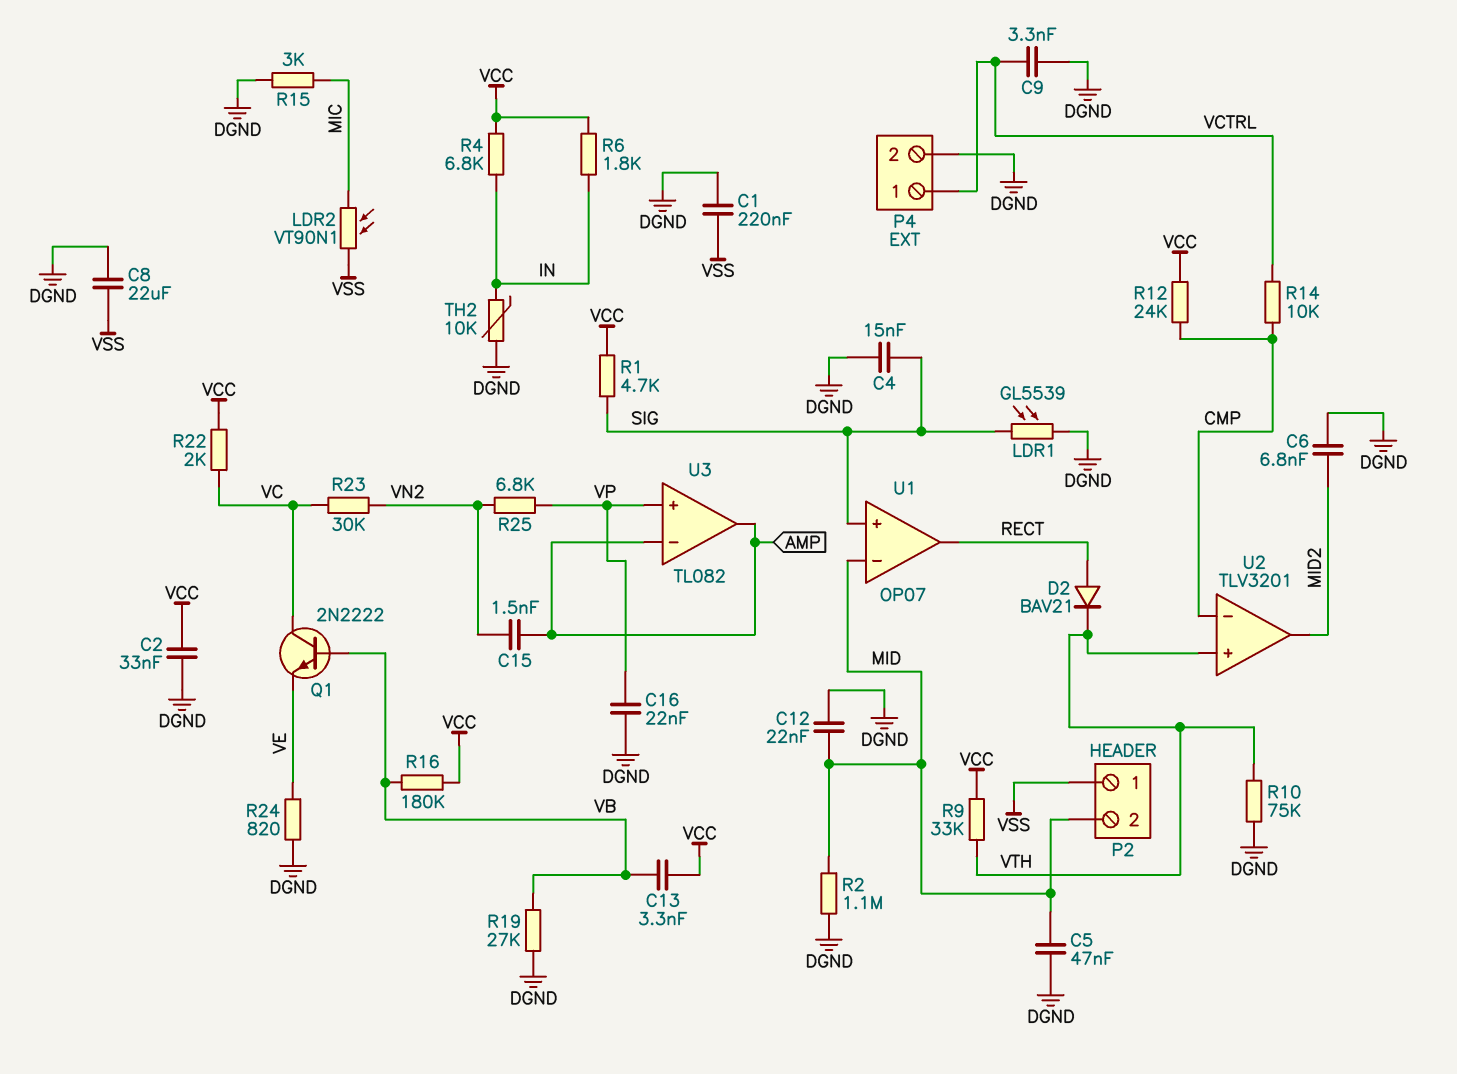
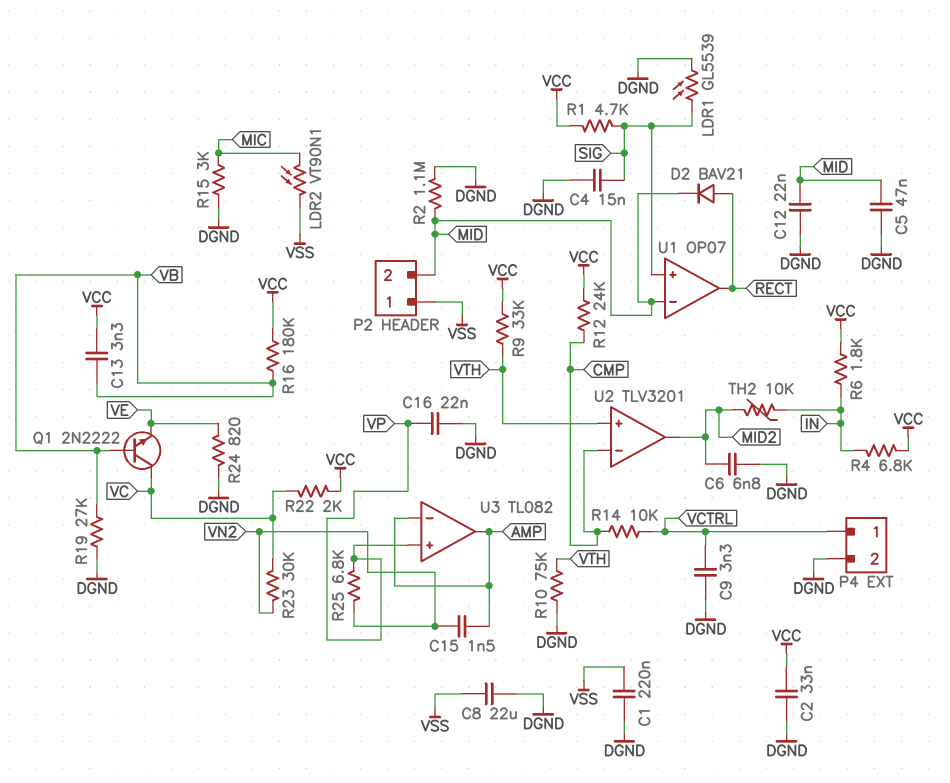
D2: diode BAV21 (A RECT, K VTH) -> diode BAV21 (A RECT, K MID)
TH2: 10k (DGND, IN) -> 10k (IN, MID2)

